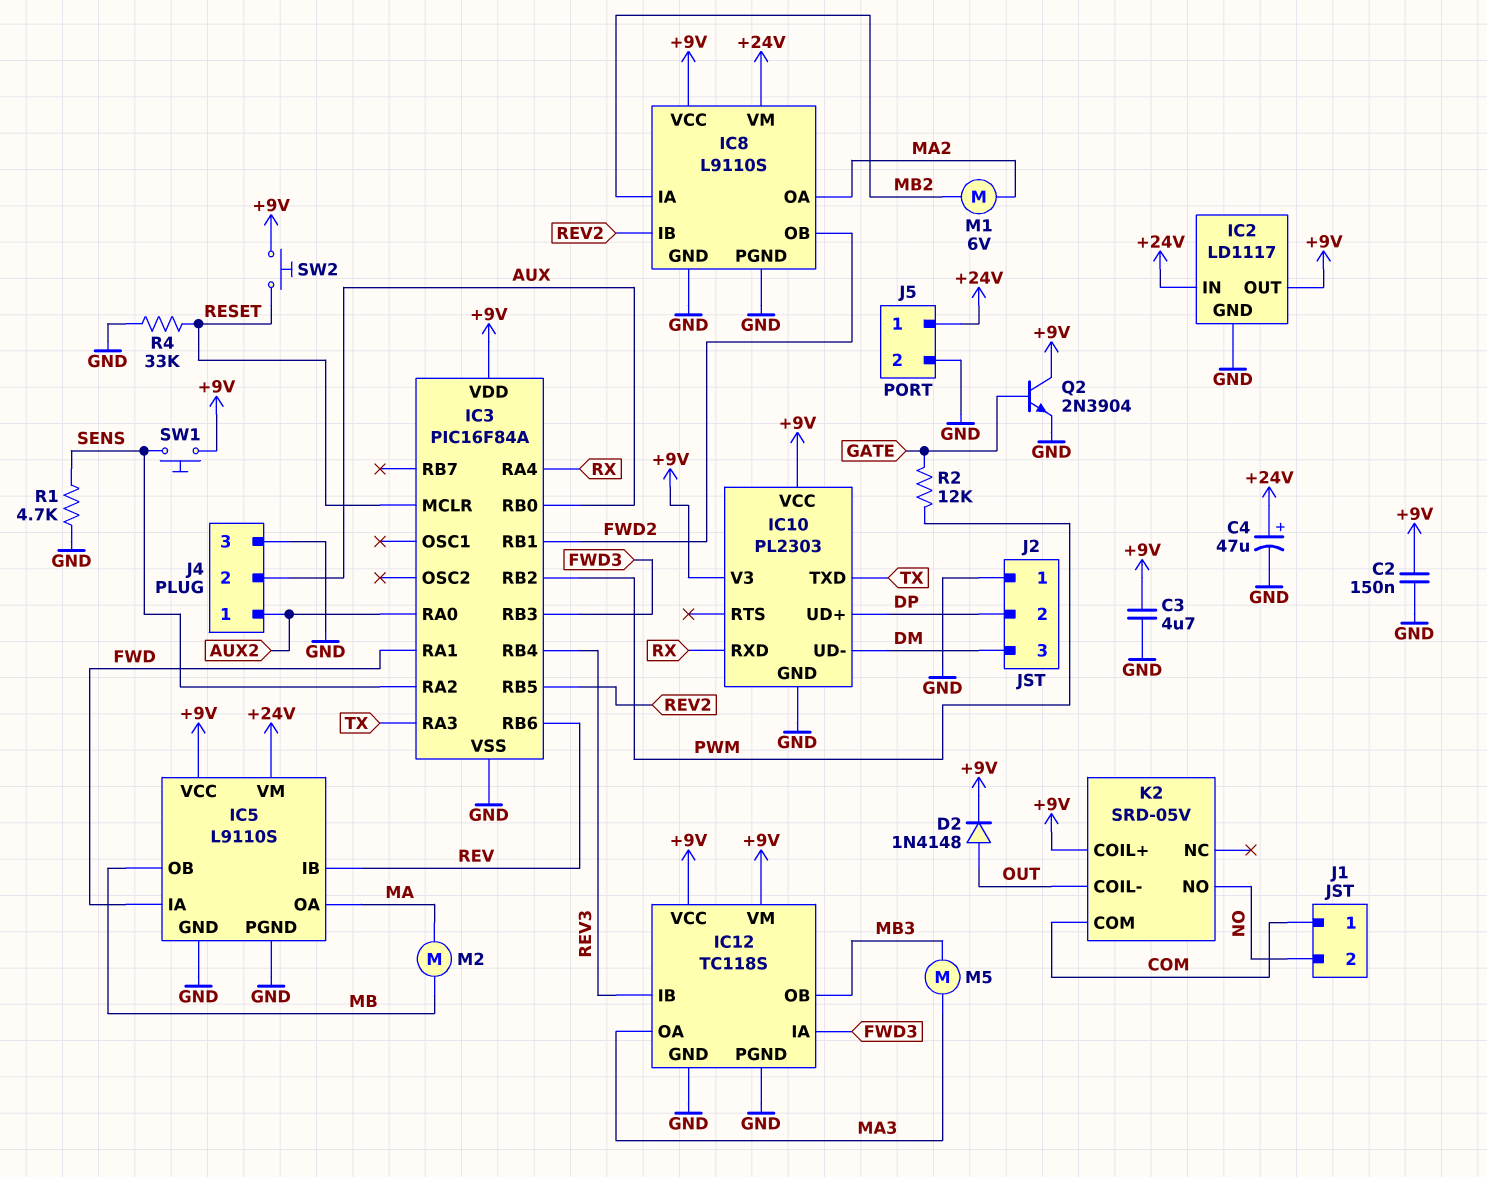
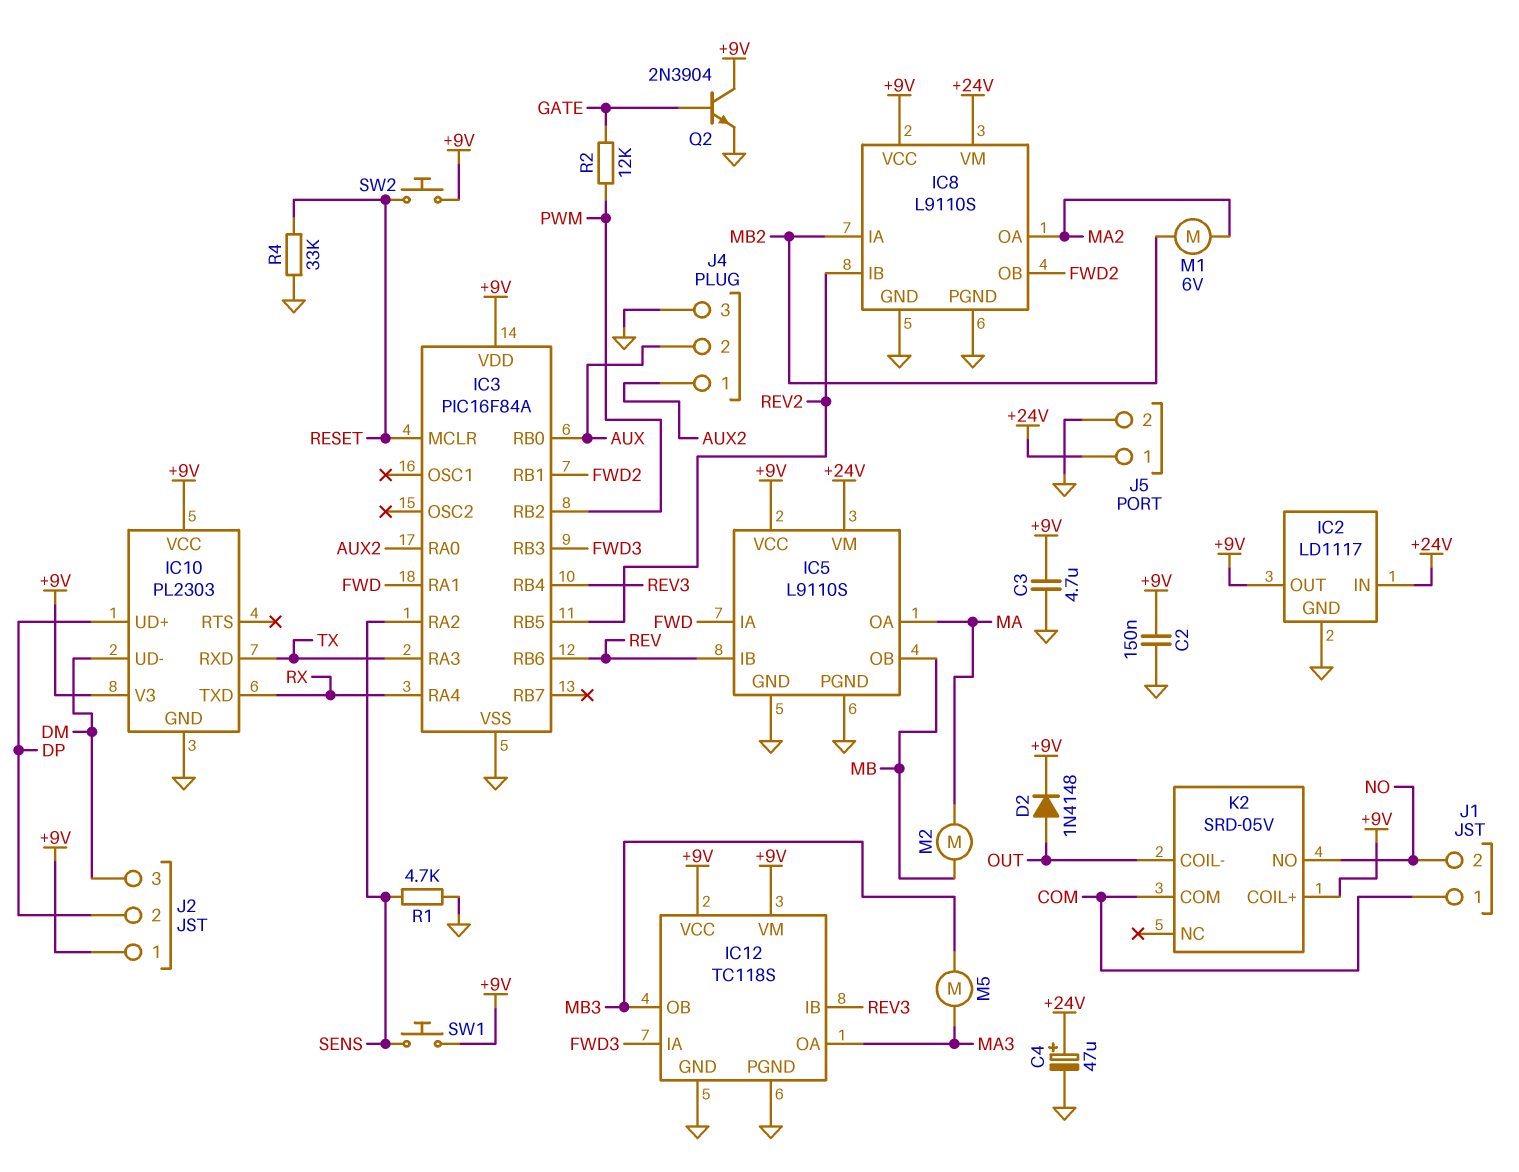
IC10 pin RXD: RX -> TX
IC10 pin TXD: TX -> RX
J2 pin 1: GND -> +9V

